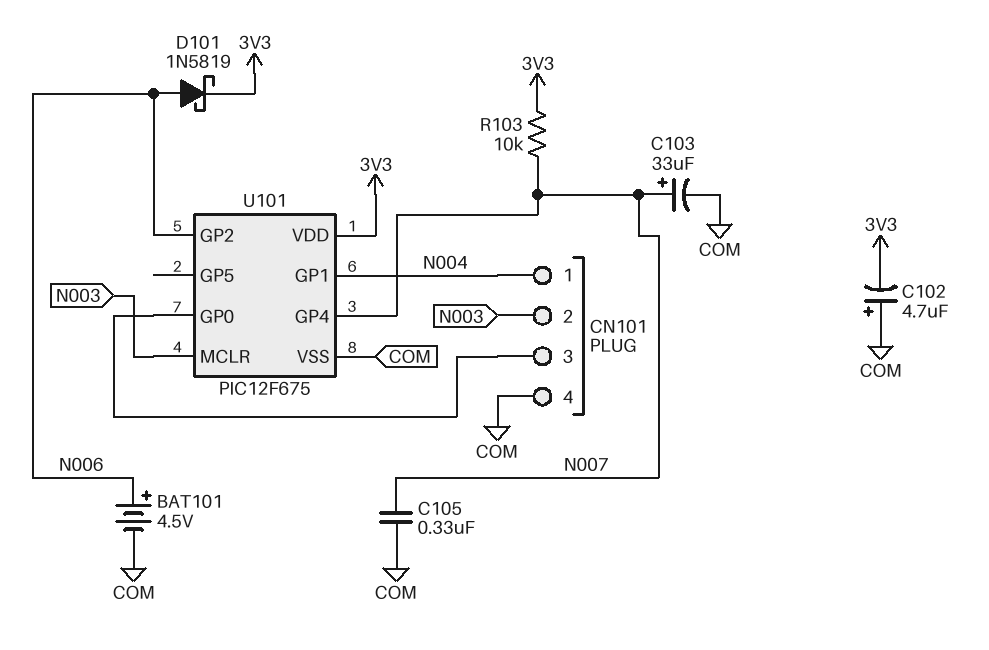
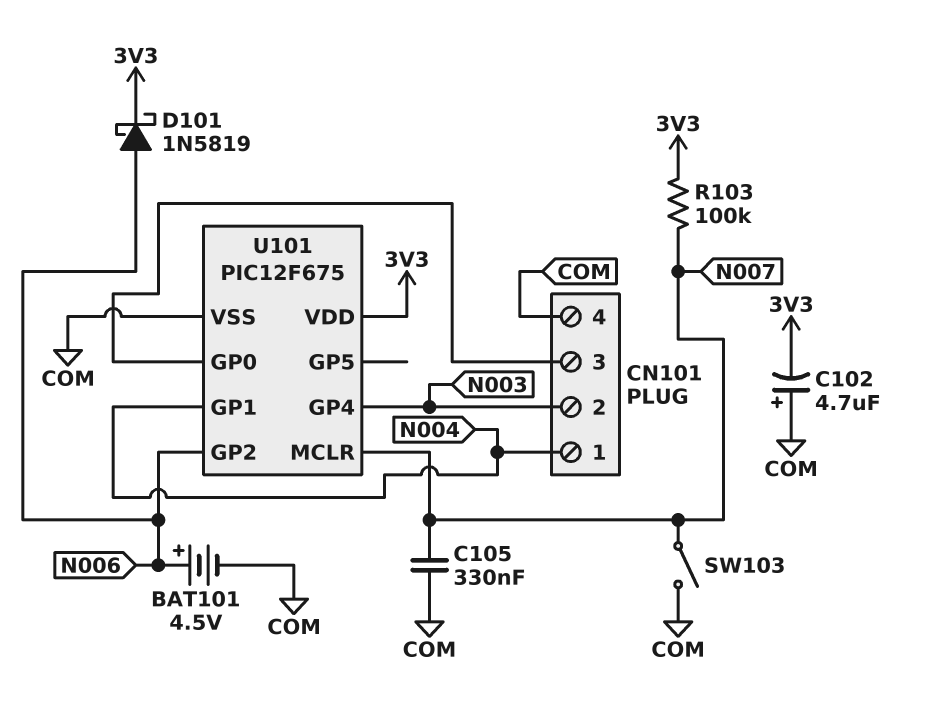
C103: 33uF (plus N007, minus COM) -> none
R103: 10k (3V3, N007) -> 100k (3V3, N007)
SW103: none -> switch (COM, N007)
U101 pin GP4: N007 -> N003
U101 pin MCLR: N003 -> N007

